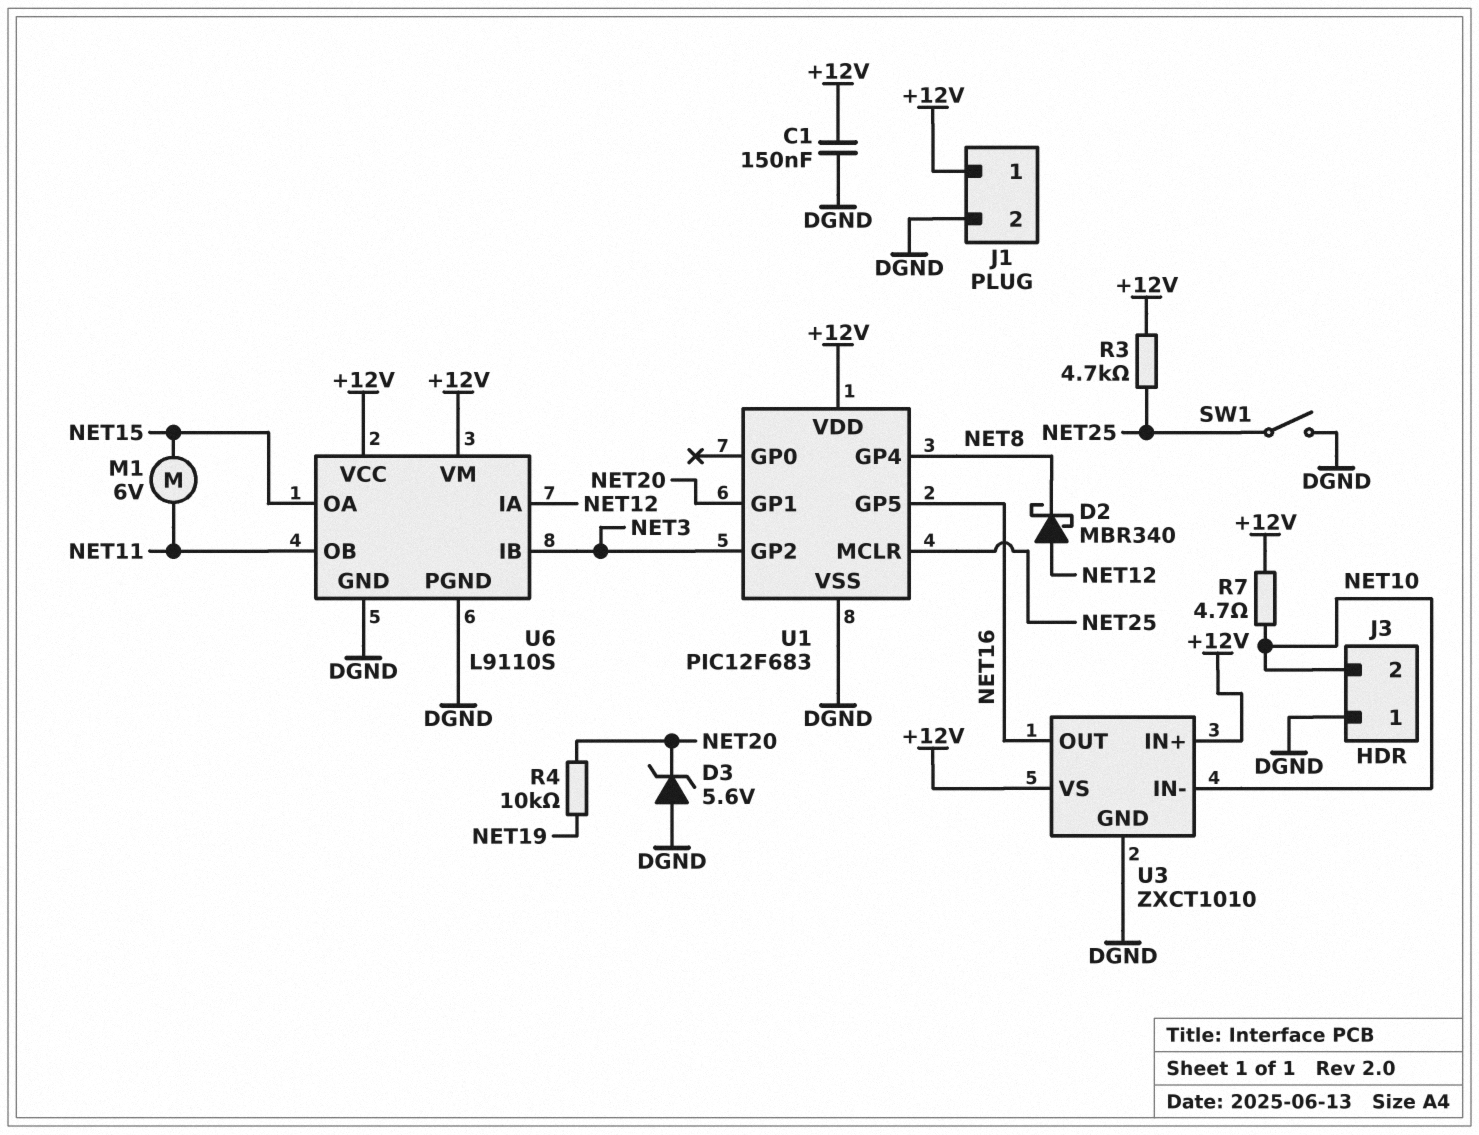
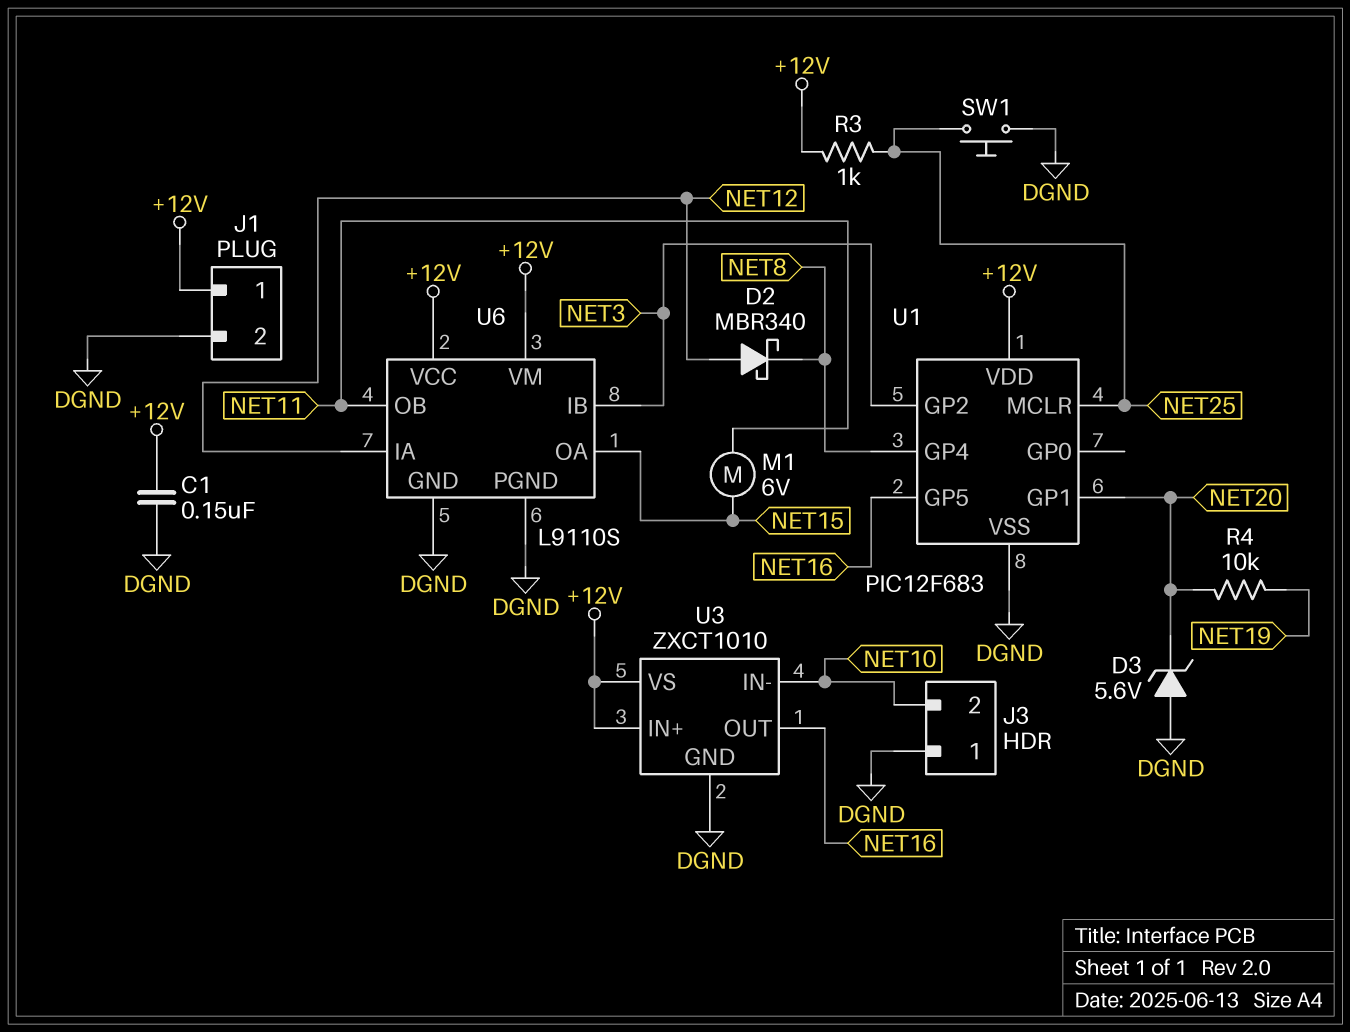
R3: 4.7k (+12V, NET25) -> 1k (+12V, NET25)
R7: 4.7 (+12V, NET10) -> none
SW1: switch (DGND, NET25) -> button (DGND, NET25)

